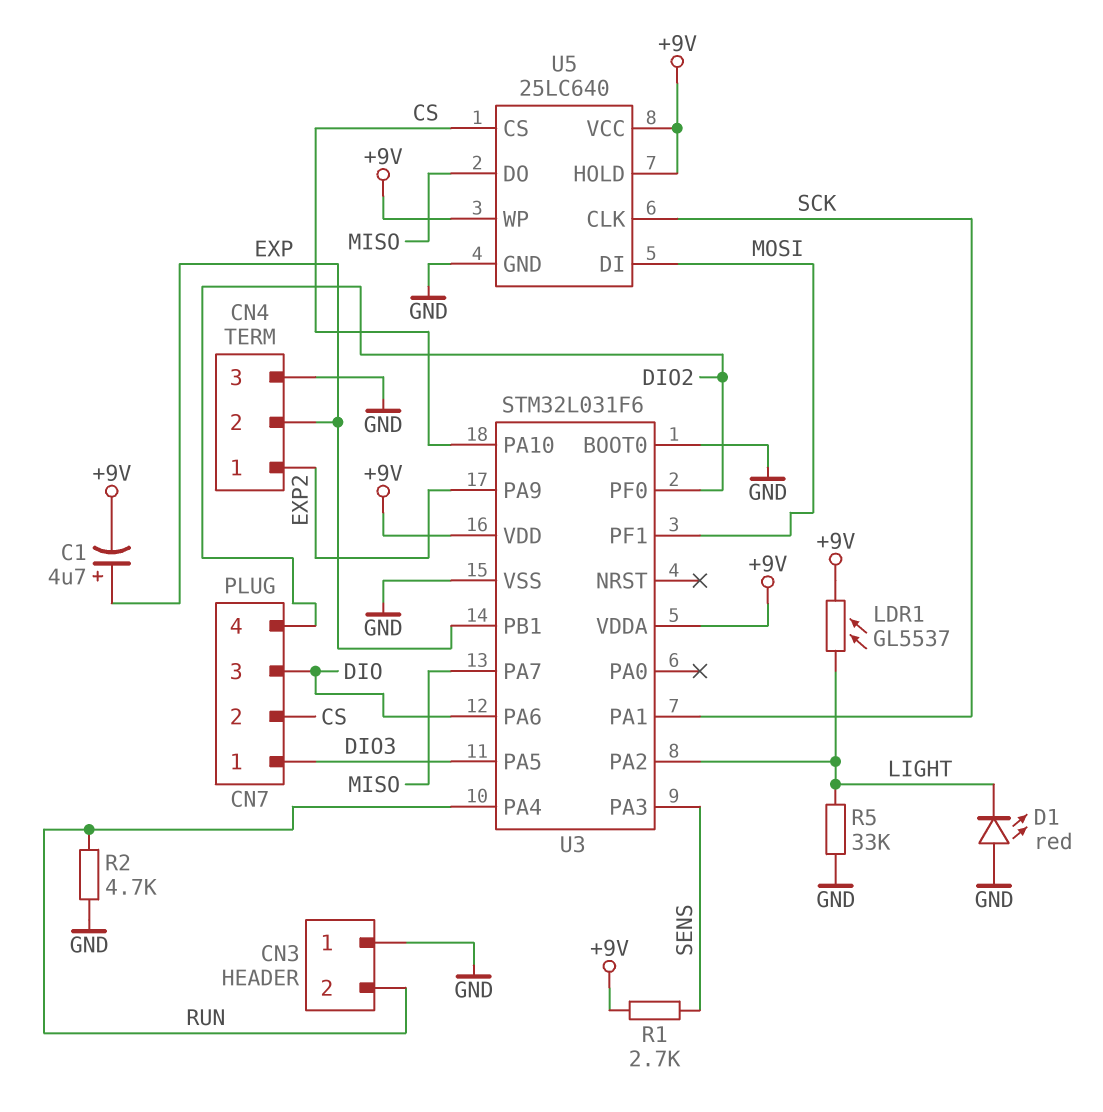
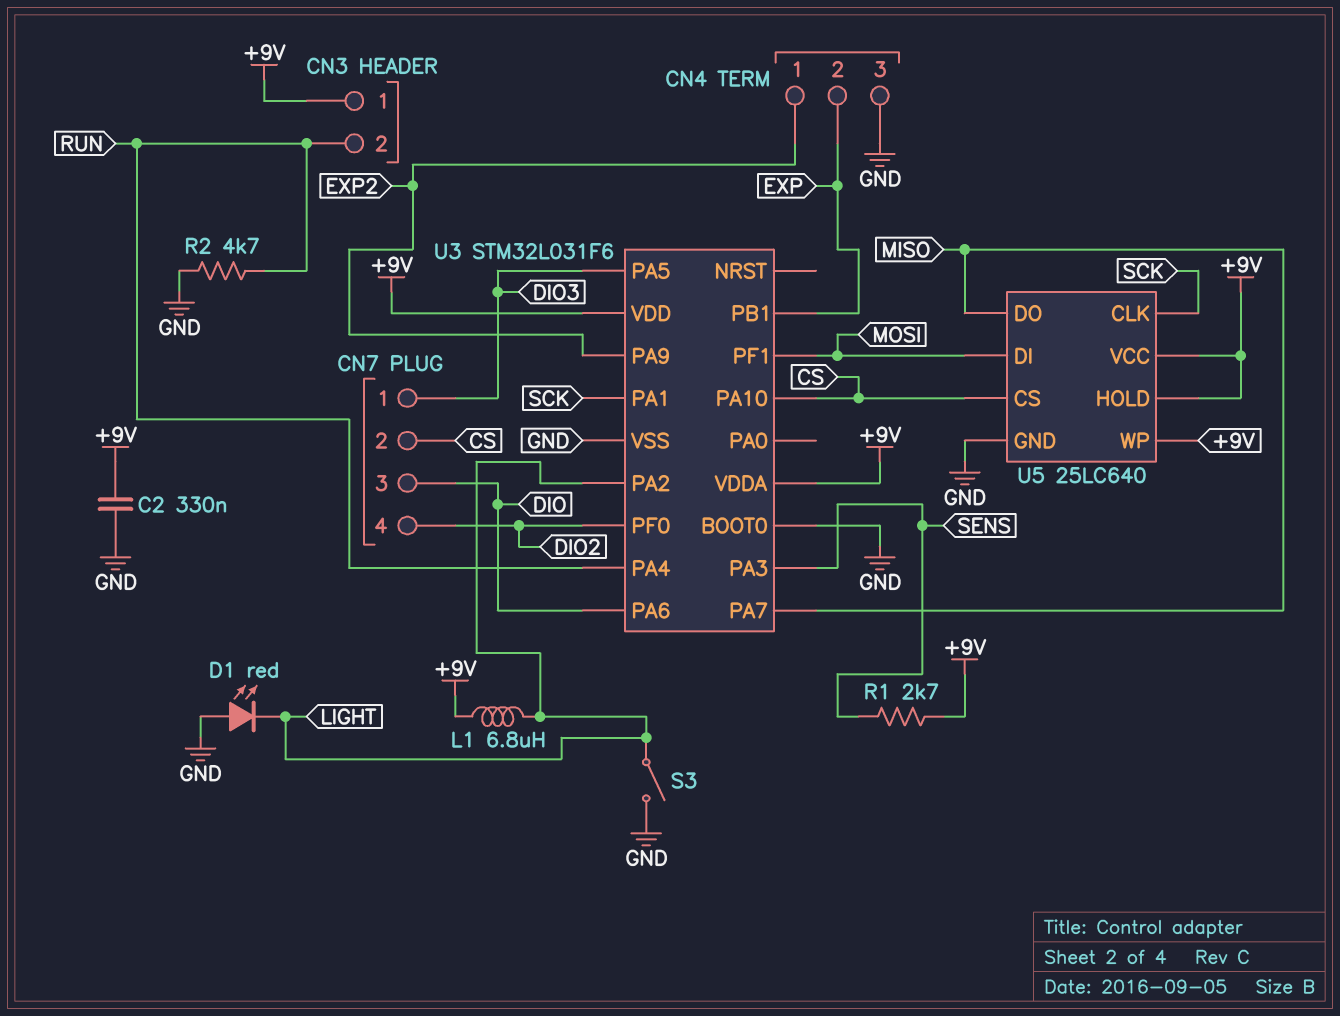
C1: 4.7uF (plus EXP, minus +9V) -> none
C2: none -> 330nF (+9V, GND)
CN3 pin 1: GND -> +9V
L1: none -> 6.8uH (+9V, LIGHT)
LDR1: GL5537 (+9V, LIGHT) -> none
R5: 33k (GND, LIGHT) -> none
S3: none -> switch (GND, LIGHT)

